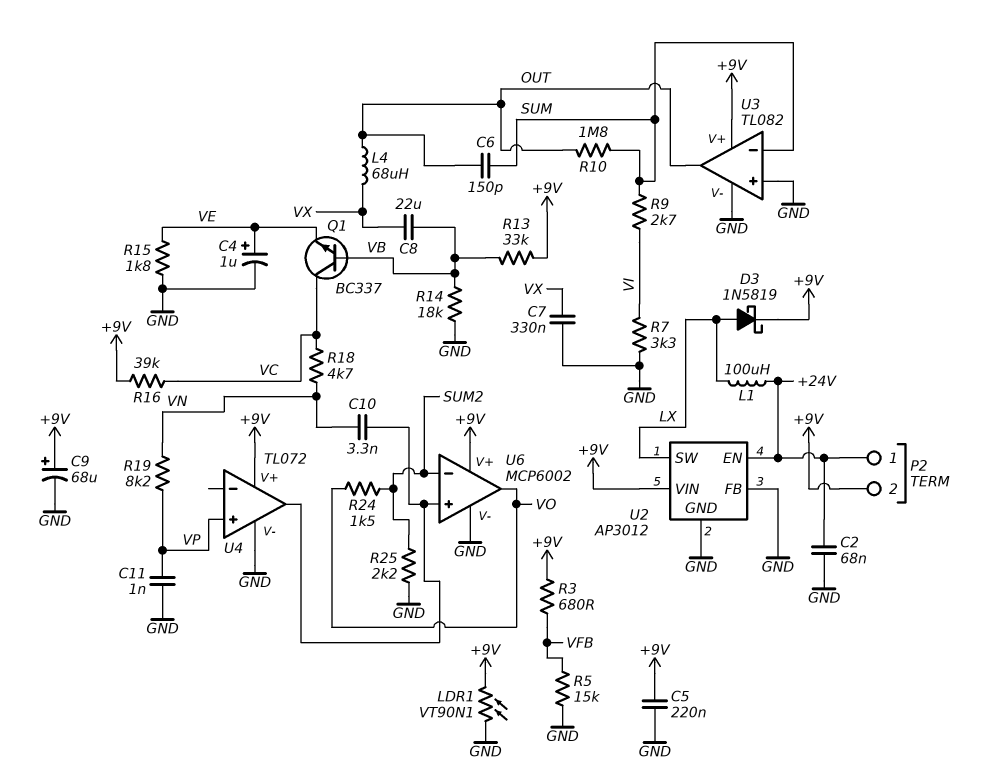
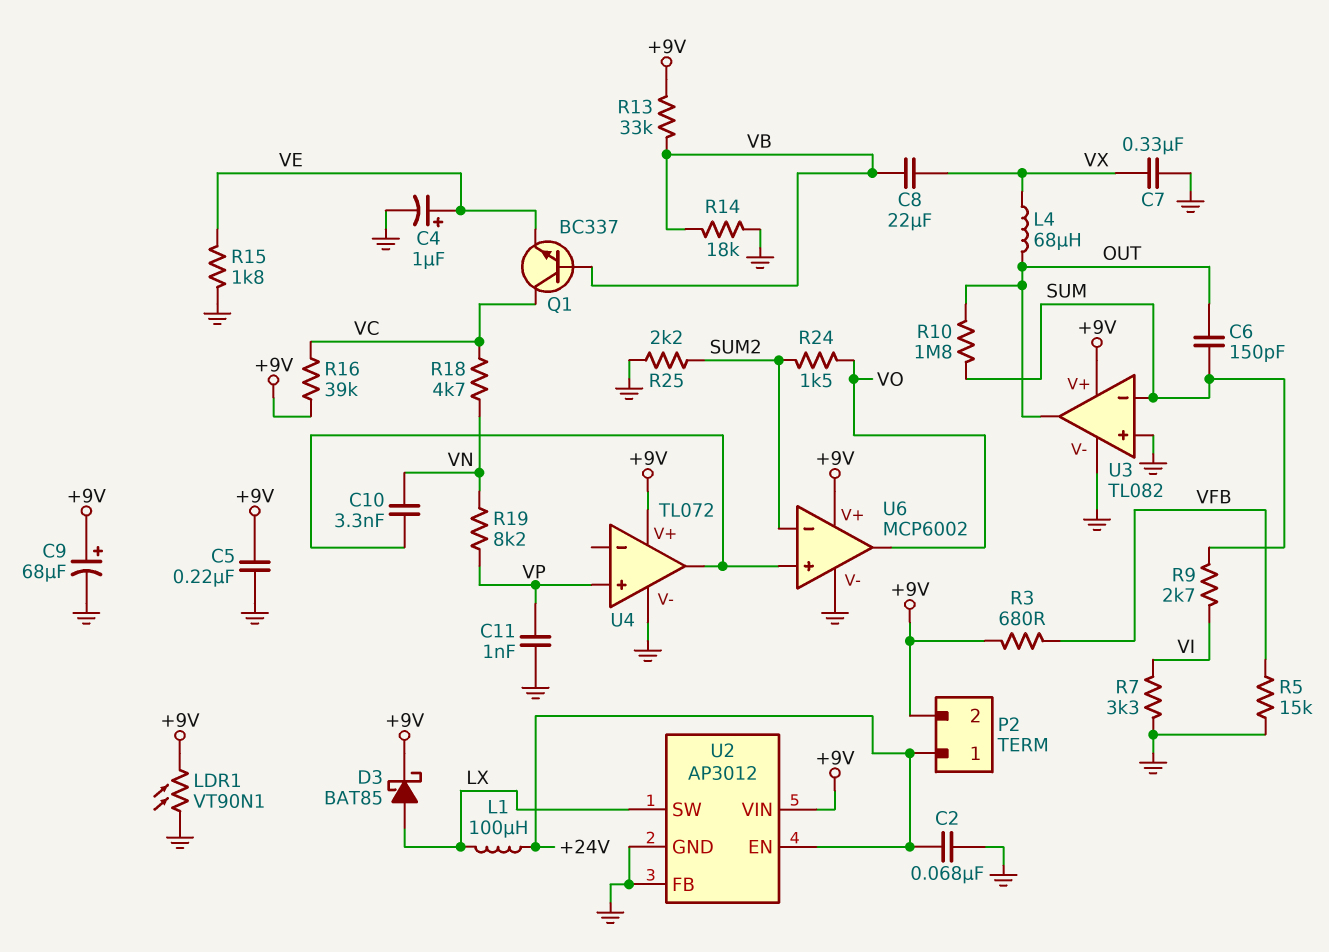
D3: schottky 1N5819 (A LX, K +9V) -> schottky BAT85 (A LX, K +9V)

